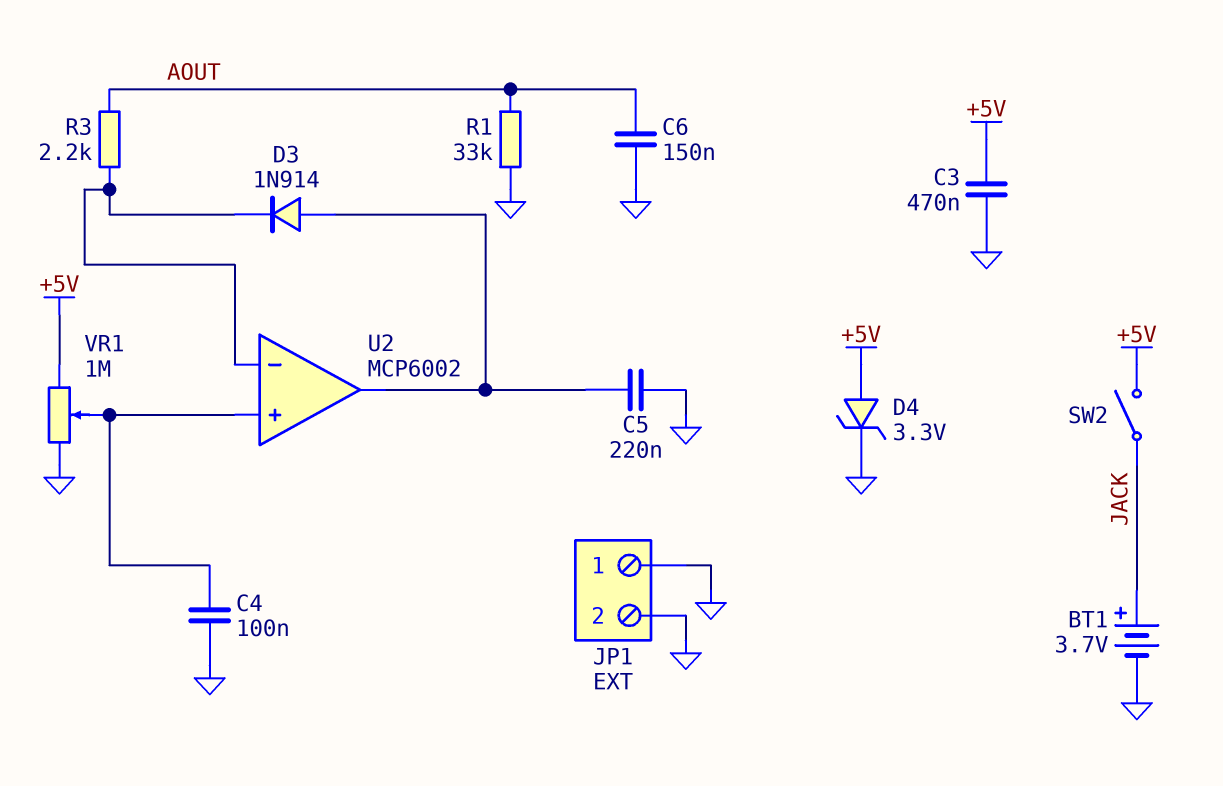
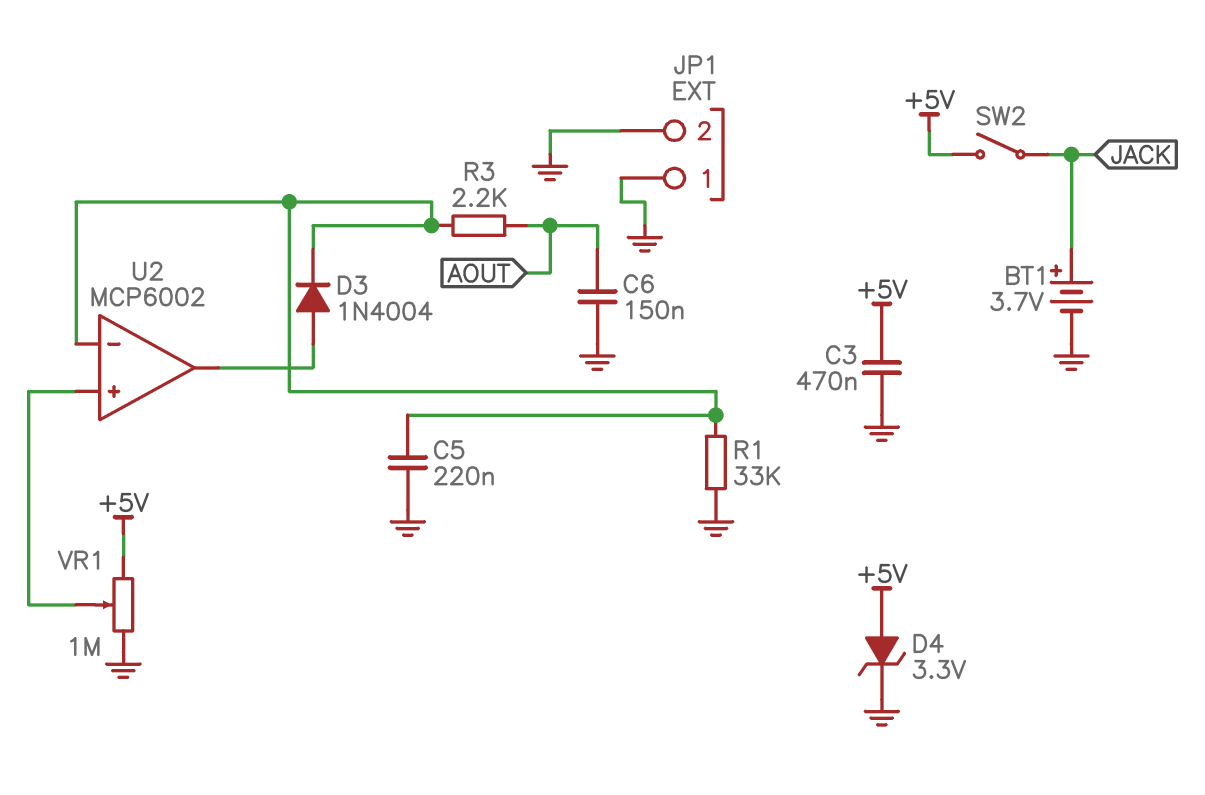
C4: 100nF (GND, U2/in+) -> none
C5: 220nF (GND, U2/out) -> 220nF (GND, U2/in-)
D3: diode 1N914 (A U2/out, K U2/in-) -> diode 1N4004 (A U2/out, K U2/in-)
R1: 33k (AOUT, GND) -> 33k (GND, U2/in-)

